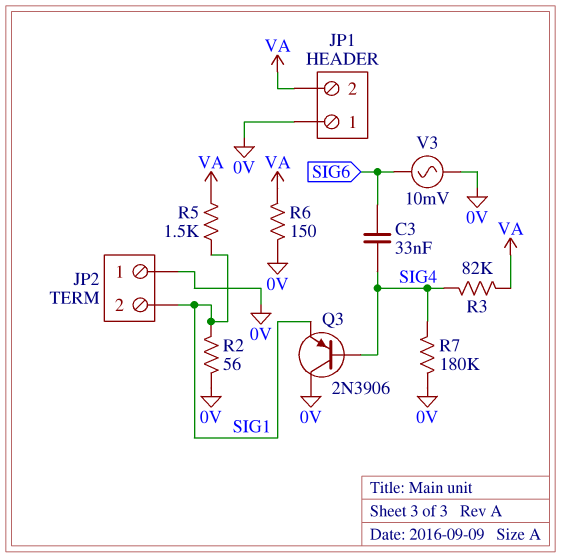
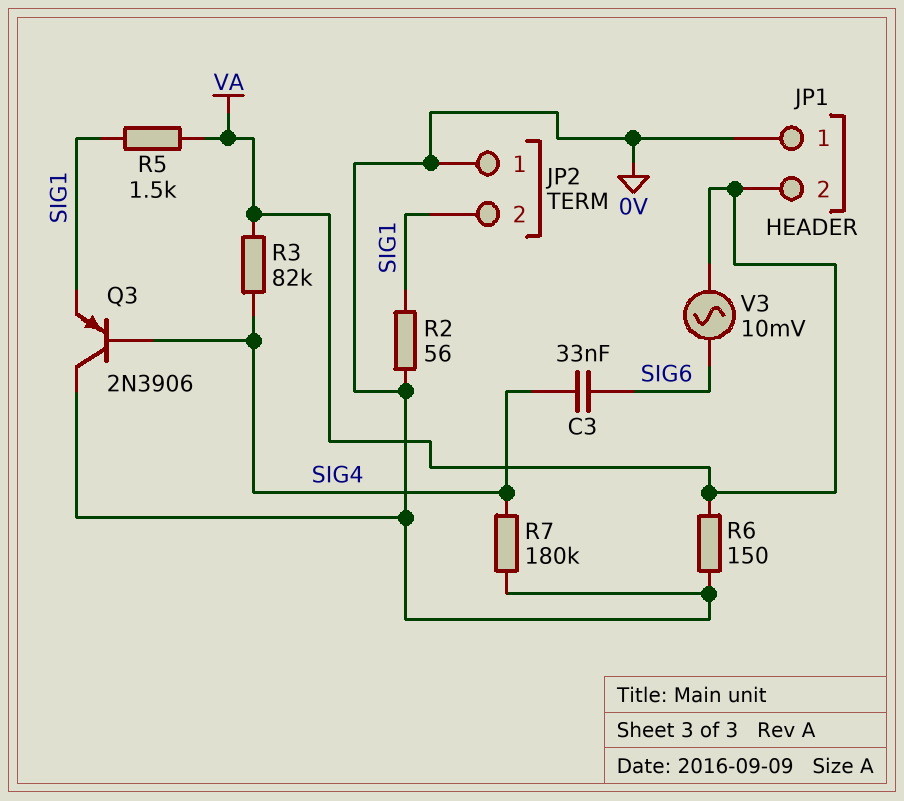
V3: AC 10mV (0V, SIG6) -> AC 10mV (SIG6, VA)

